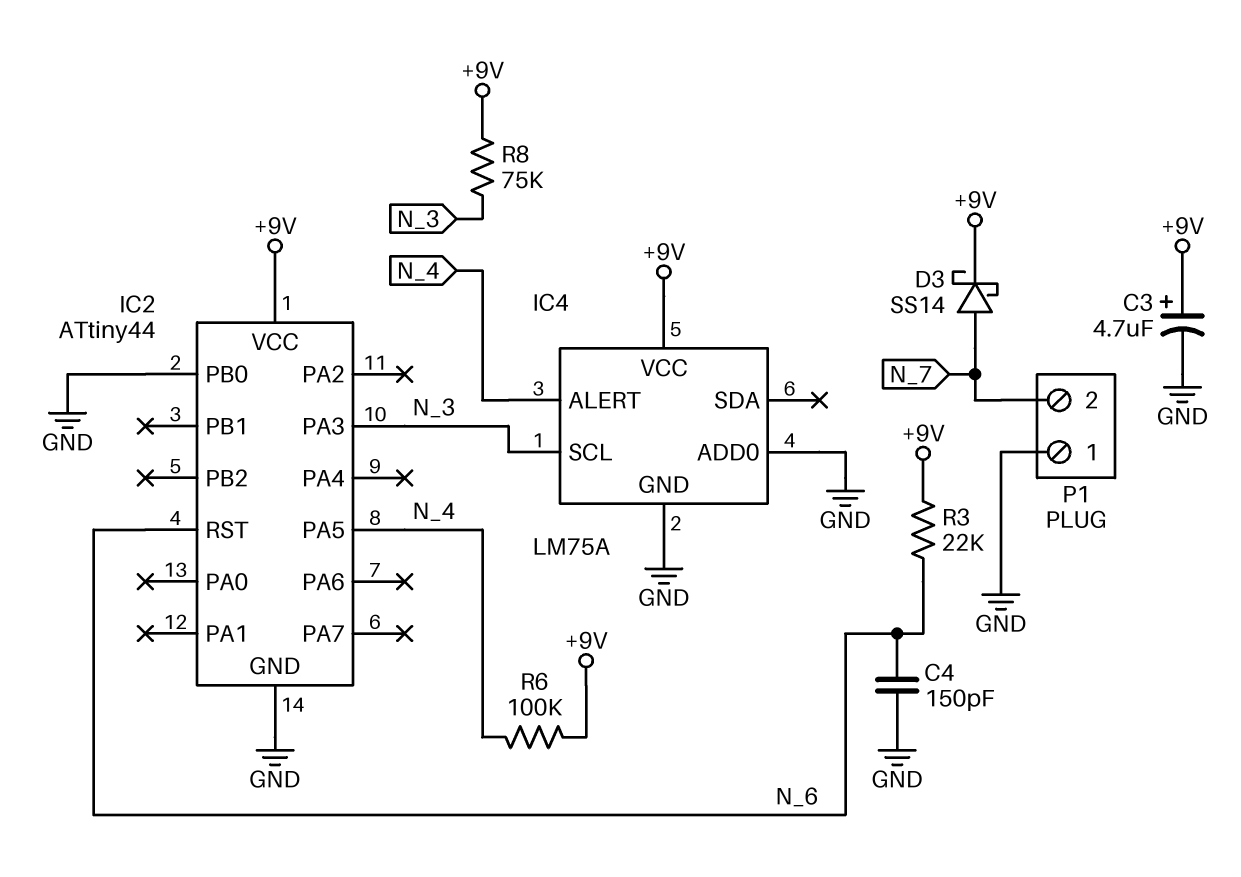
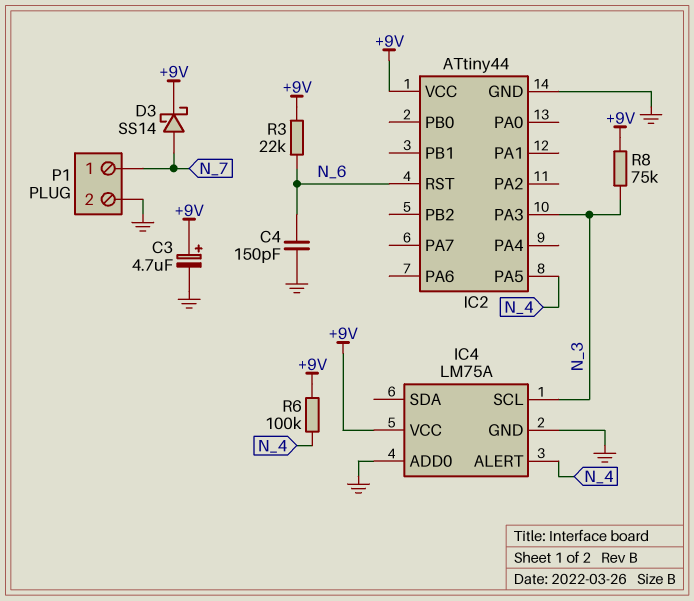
IC2 pin PB0: GND -> none
P1 pin 1: GND -> N_7
P1 pin 2: N_7 -> GND

